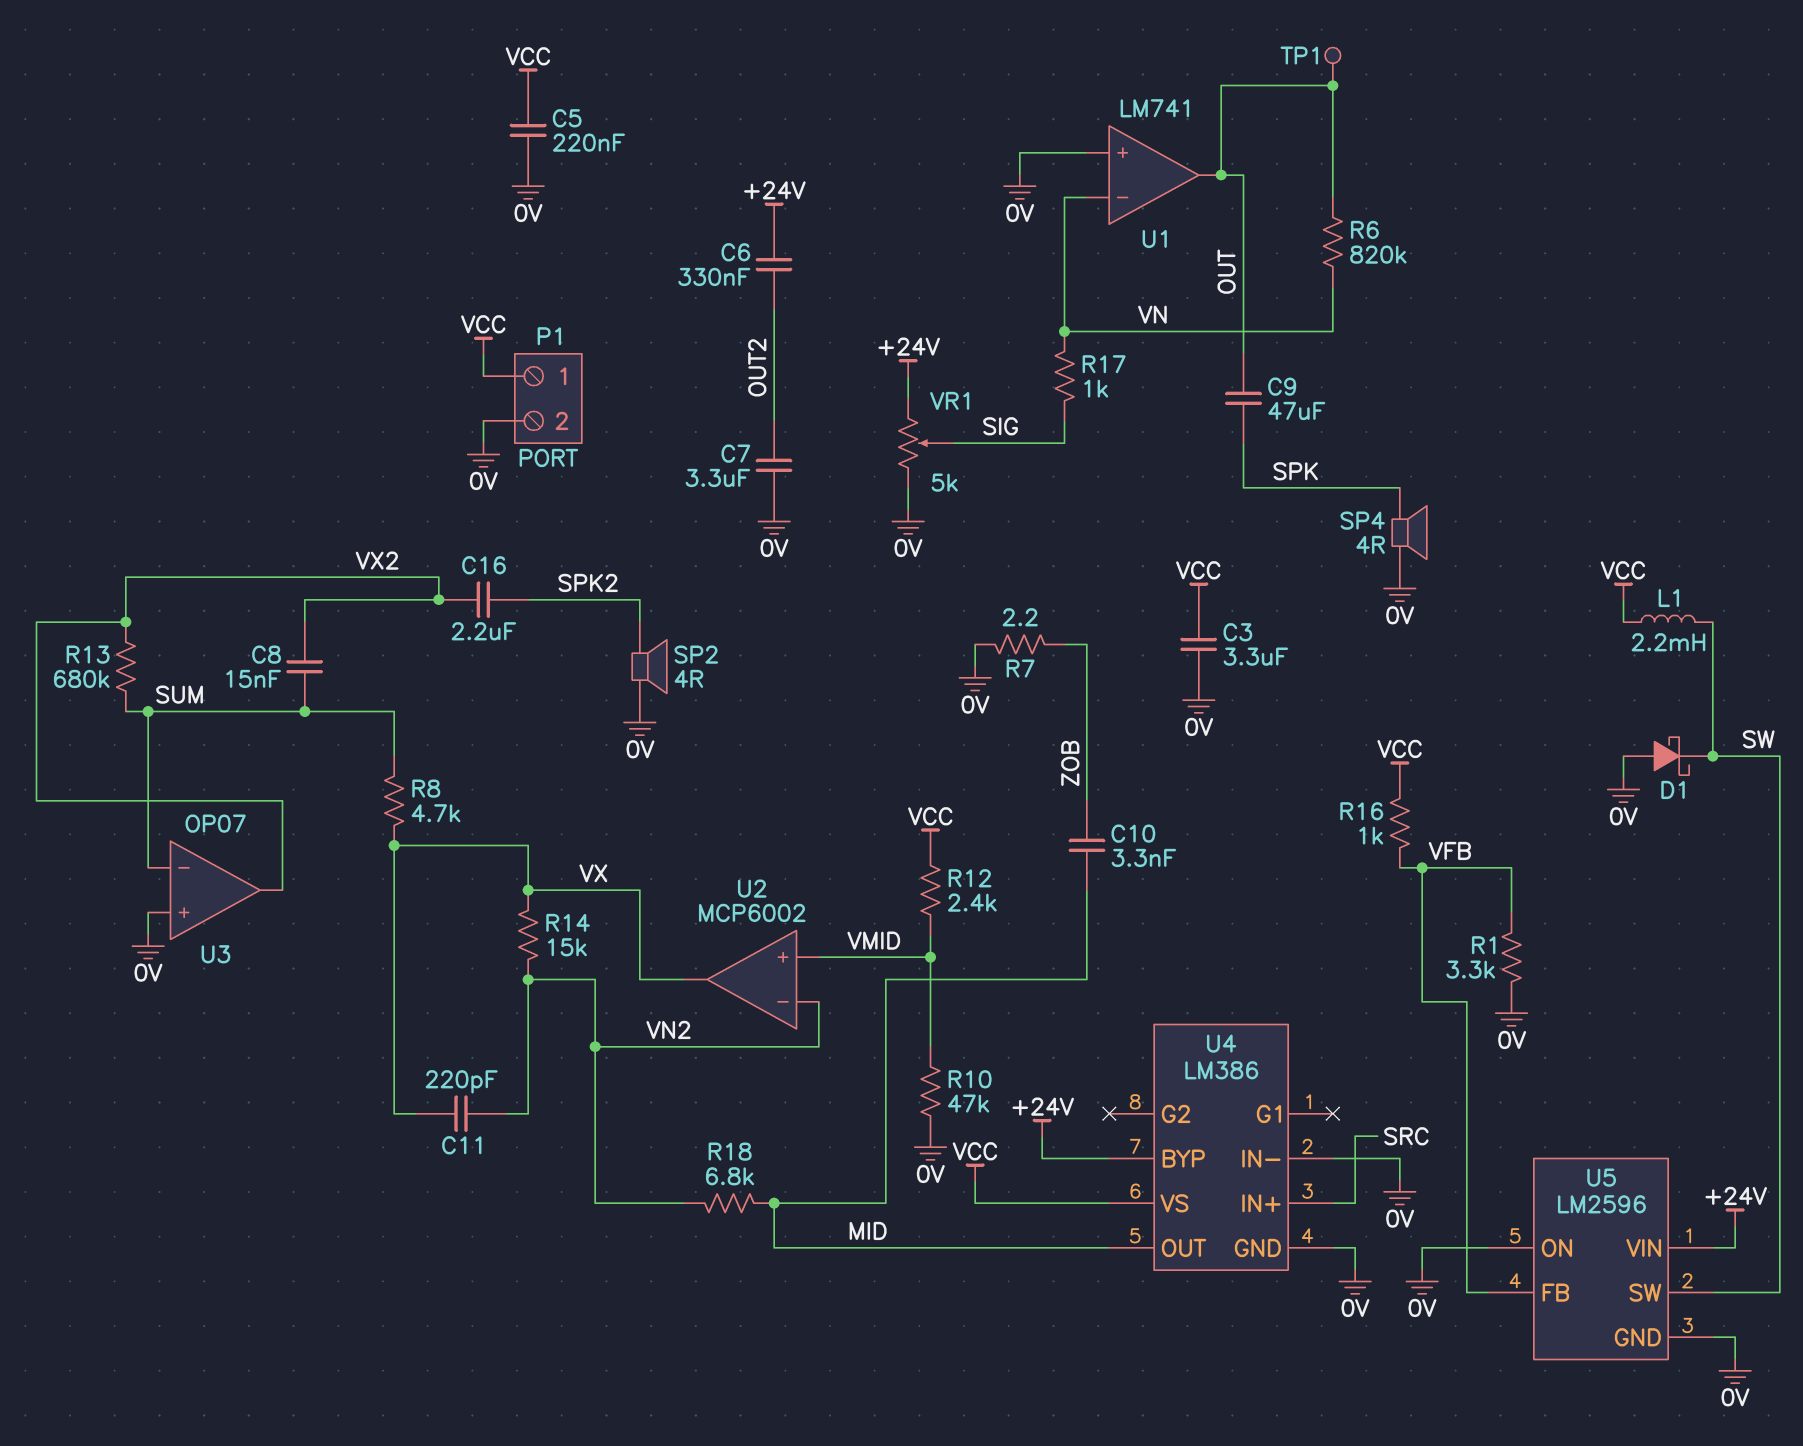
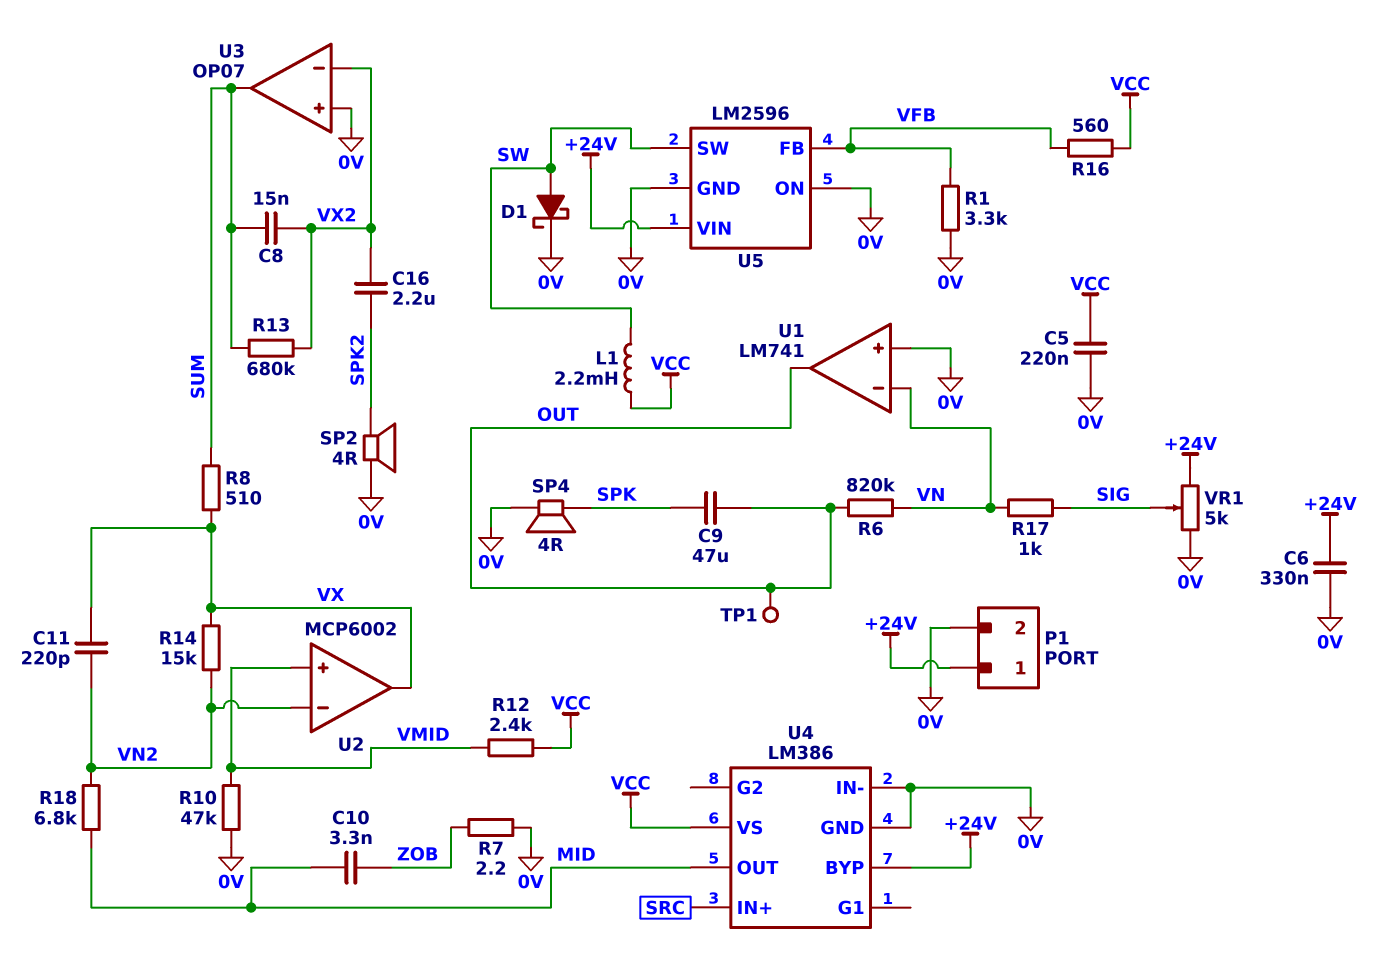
C3: 3.3uF (0V, VCC) -> none
C6: 330nF (+24V, OUT2) -> 330nF (+24V, 0V)
C7: 3.3uF (0V, OUT2) -> none
D1: schottky (A 0V, K SW) -> schottky (A SW, K 0V)
P1 pin 1: VCC -> +24V
R8: 4.7k (SUM, VX) -> 510 (SUM, VX)
R16: 1k (VCC, VFB) -> 560 (VCC, VFB)
U3 pin in-: SUM -> VX2
U3 pin out: VX2 -> SUM

